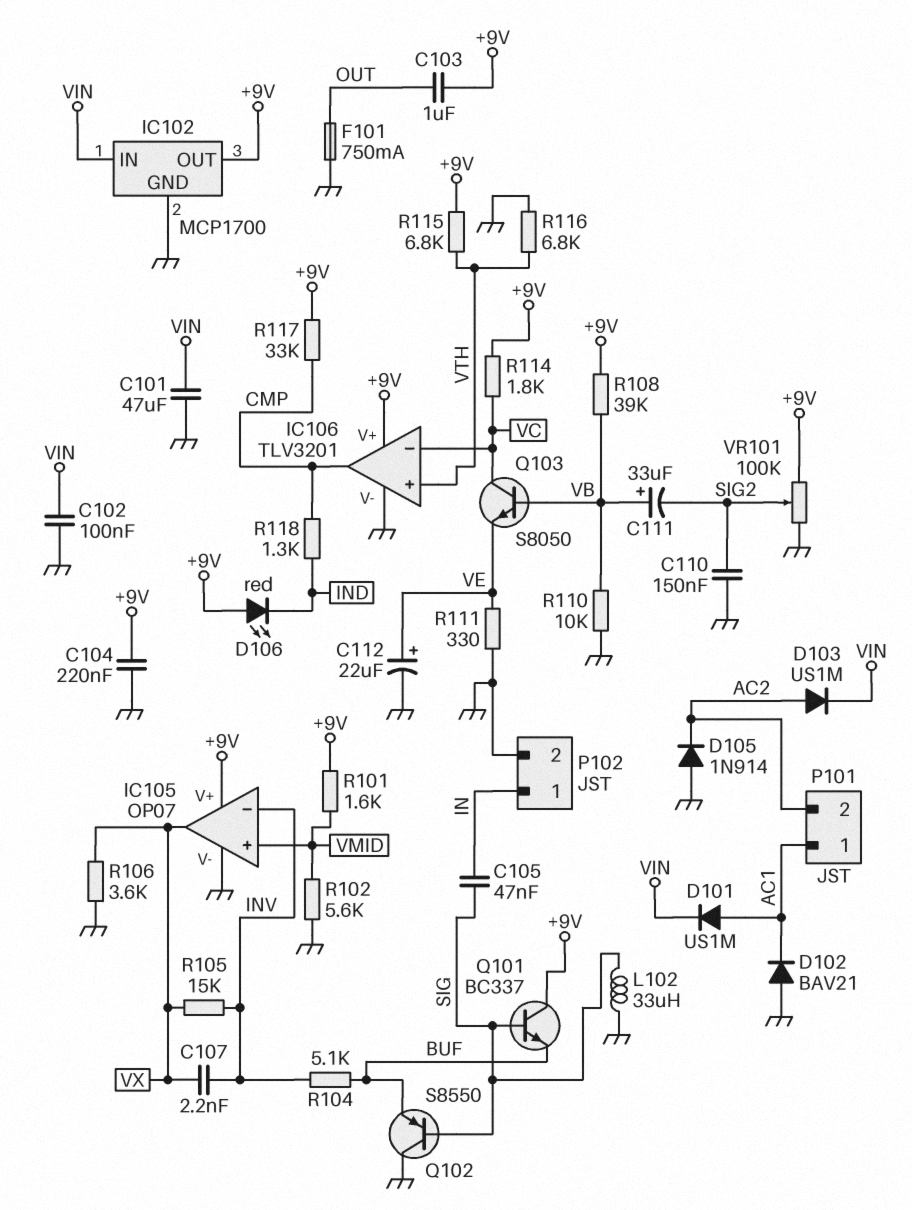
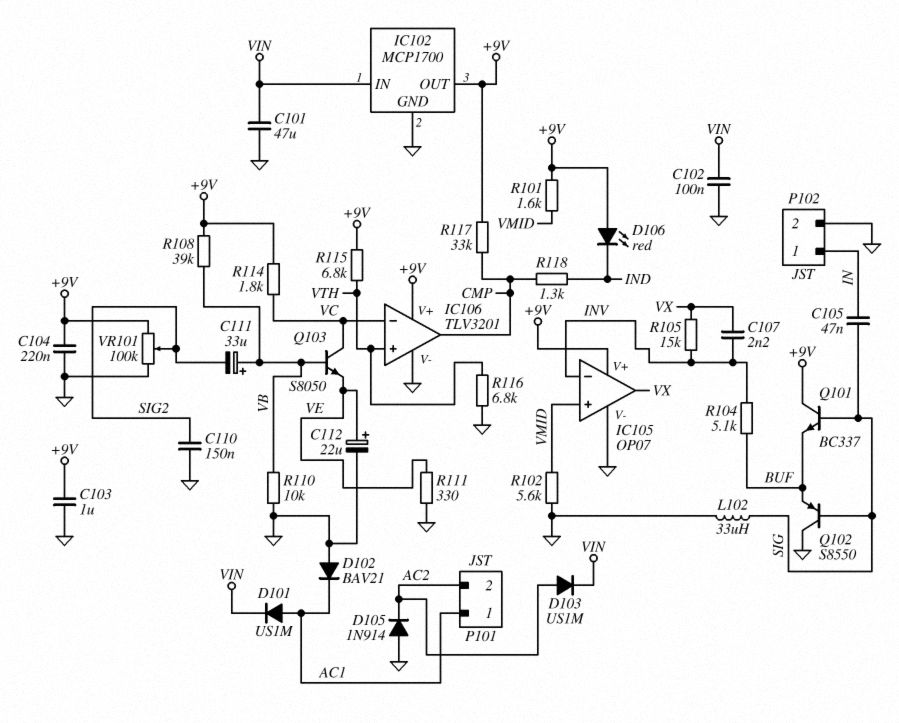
C103: 1uF (+9V, OUT) -> 1uF (+9V, GND)
F101: 750mA (GND, OUT) -> none
R106: 3.6k (GND, VX) -> none

